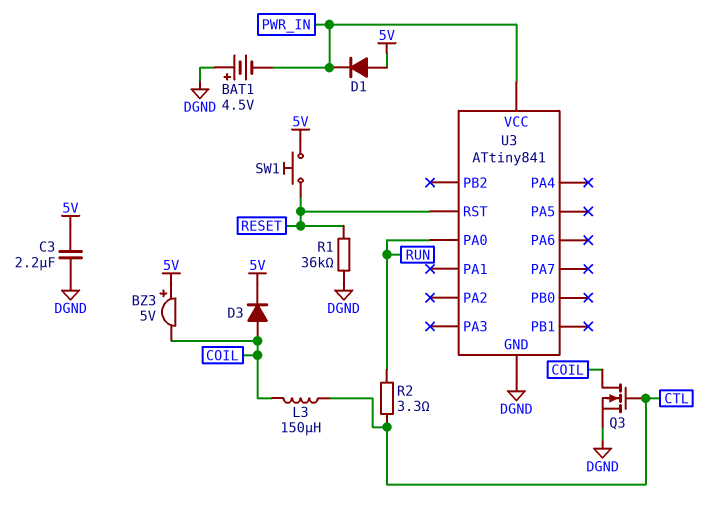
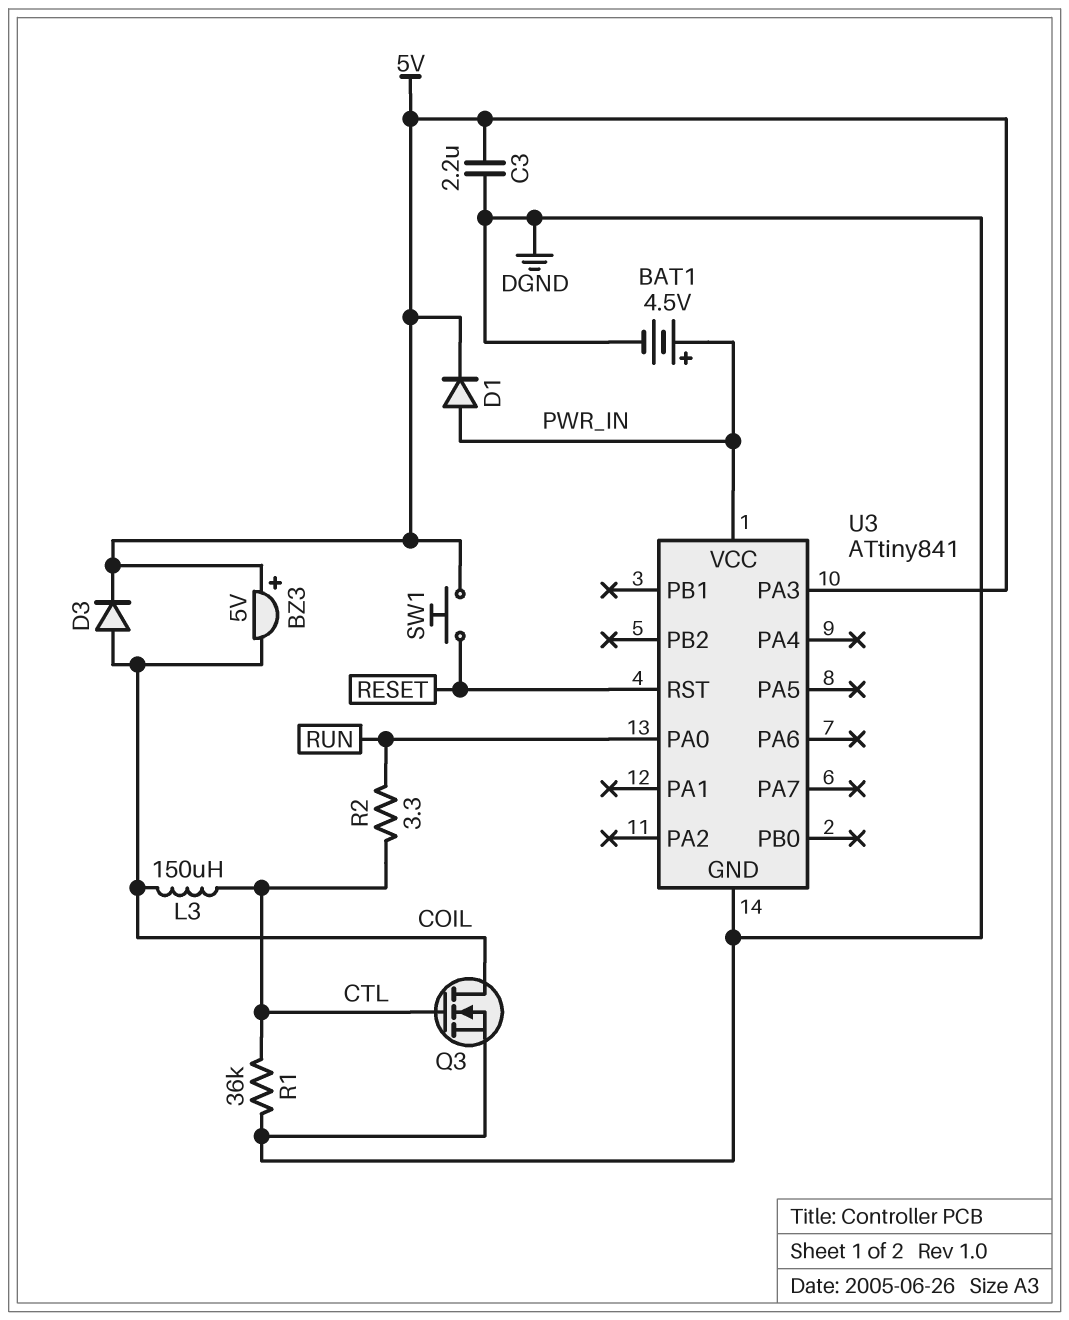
BAT1: 4.5V (plus DGND, minus PWR_IN) -> 4.5V (plus PWR_IN, minus DGND)
D1: diode (A 5V, K PWR_IN) -> diode (A PWR_IN, K 5V)
R1: 36k (DGND, RESET) -> 36k (CTL, DGND)
U3 pin PA3: none -> 5V

